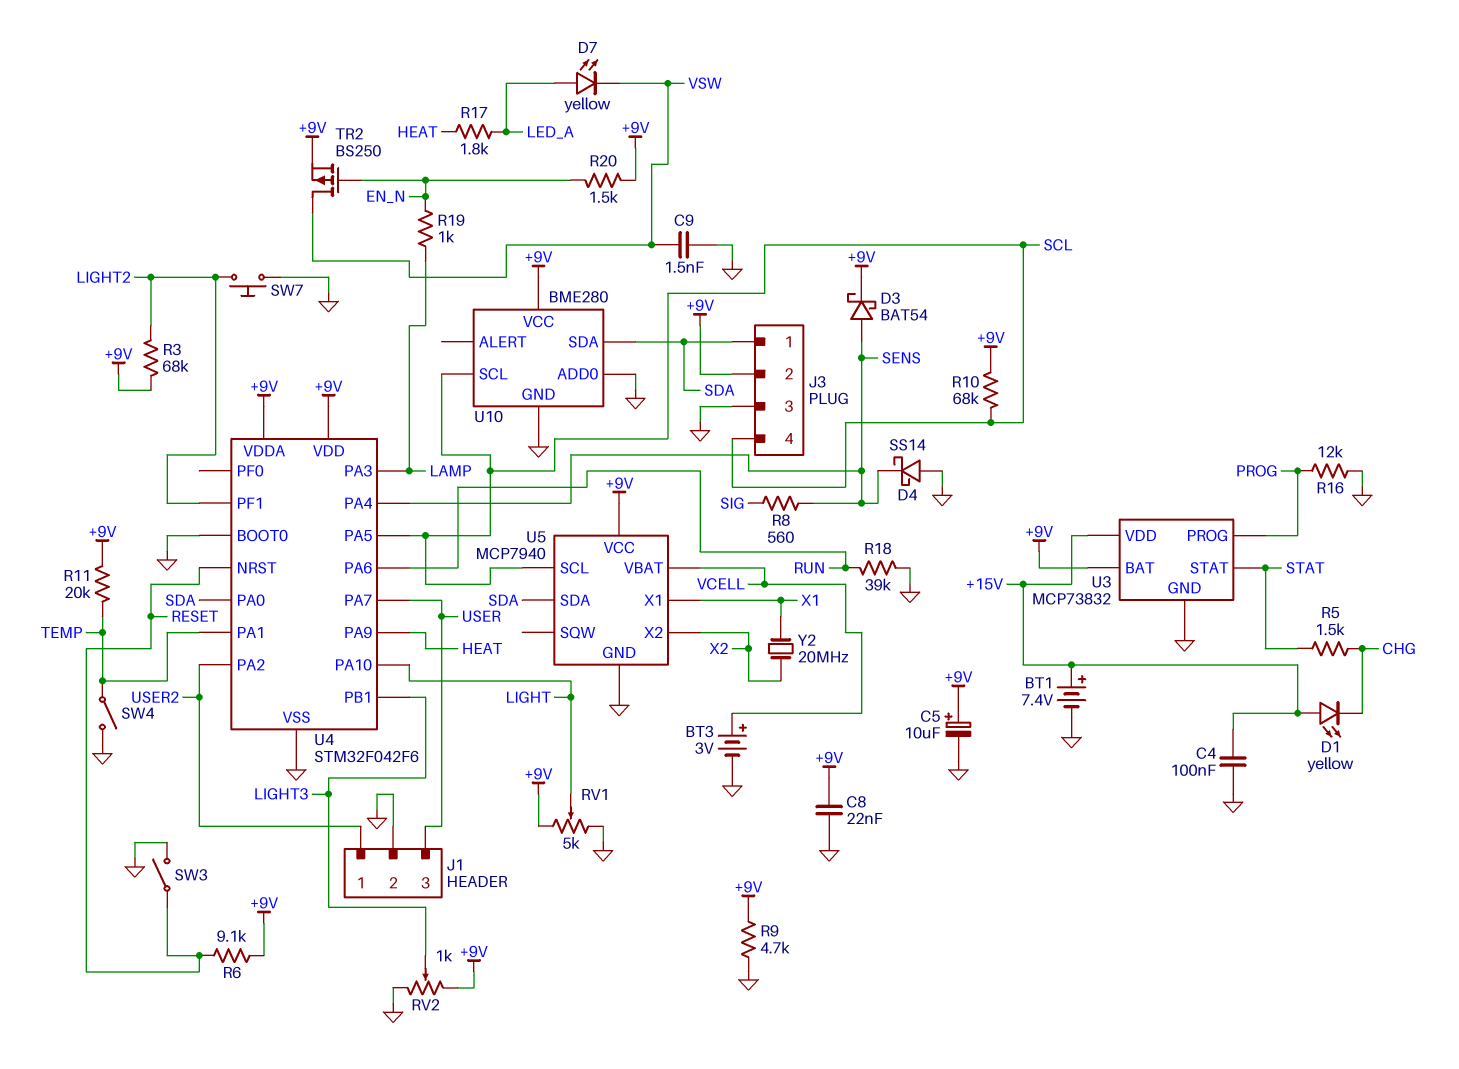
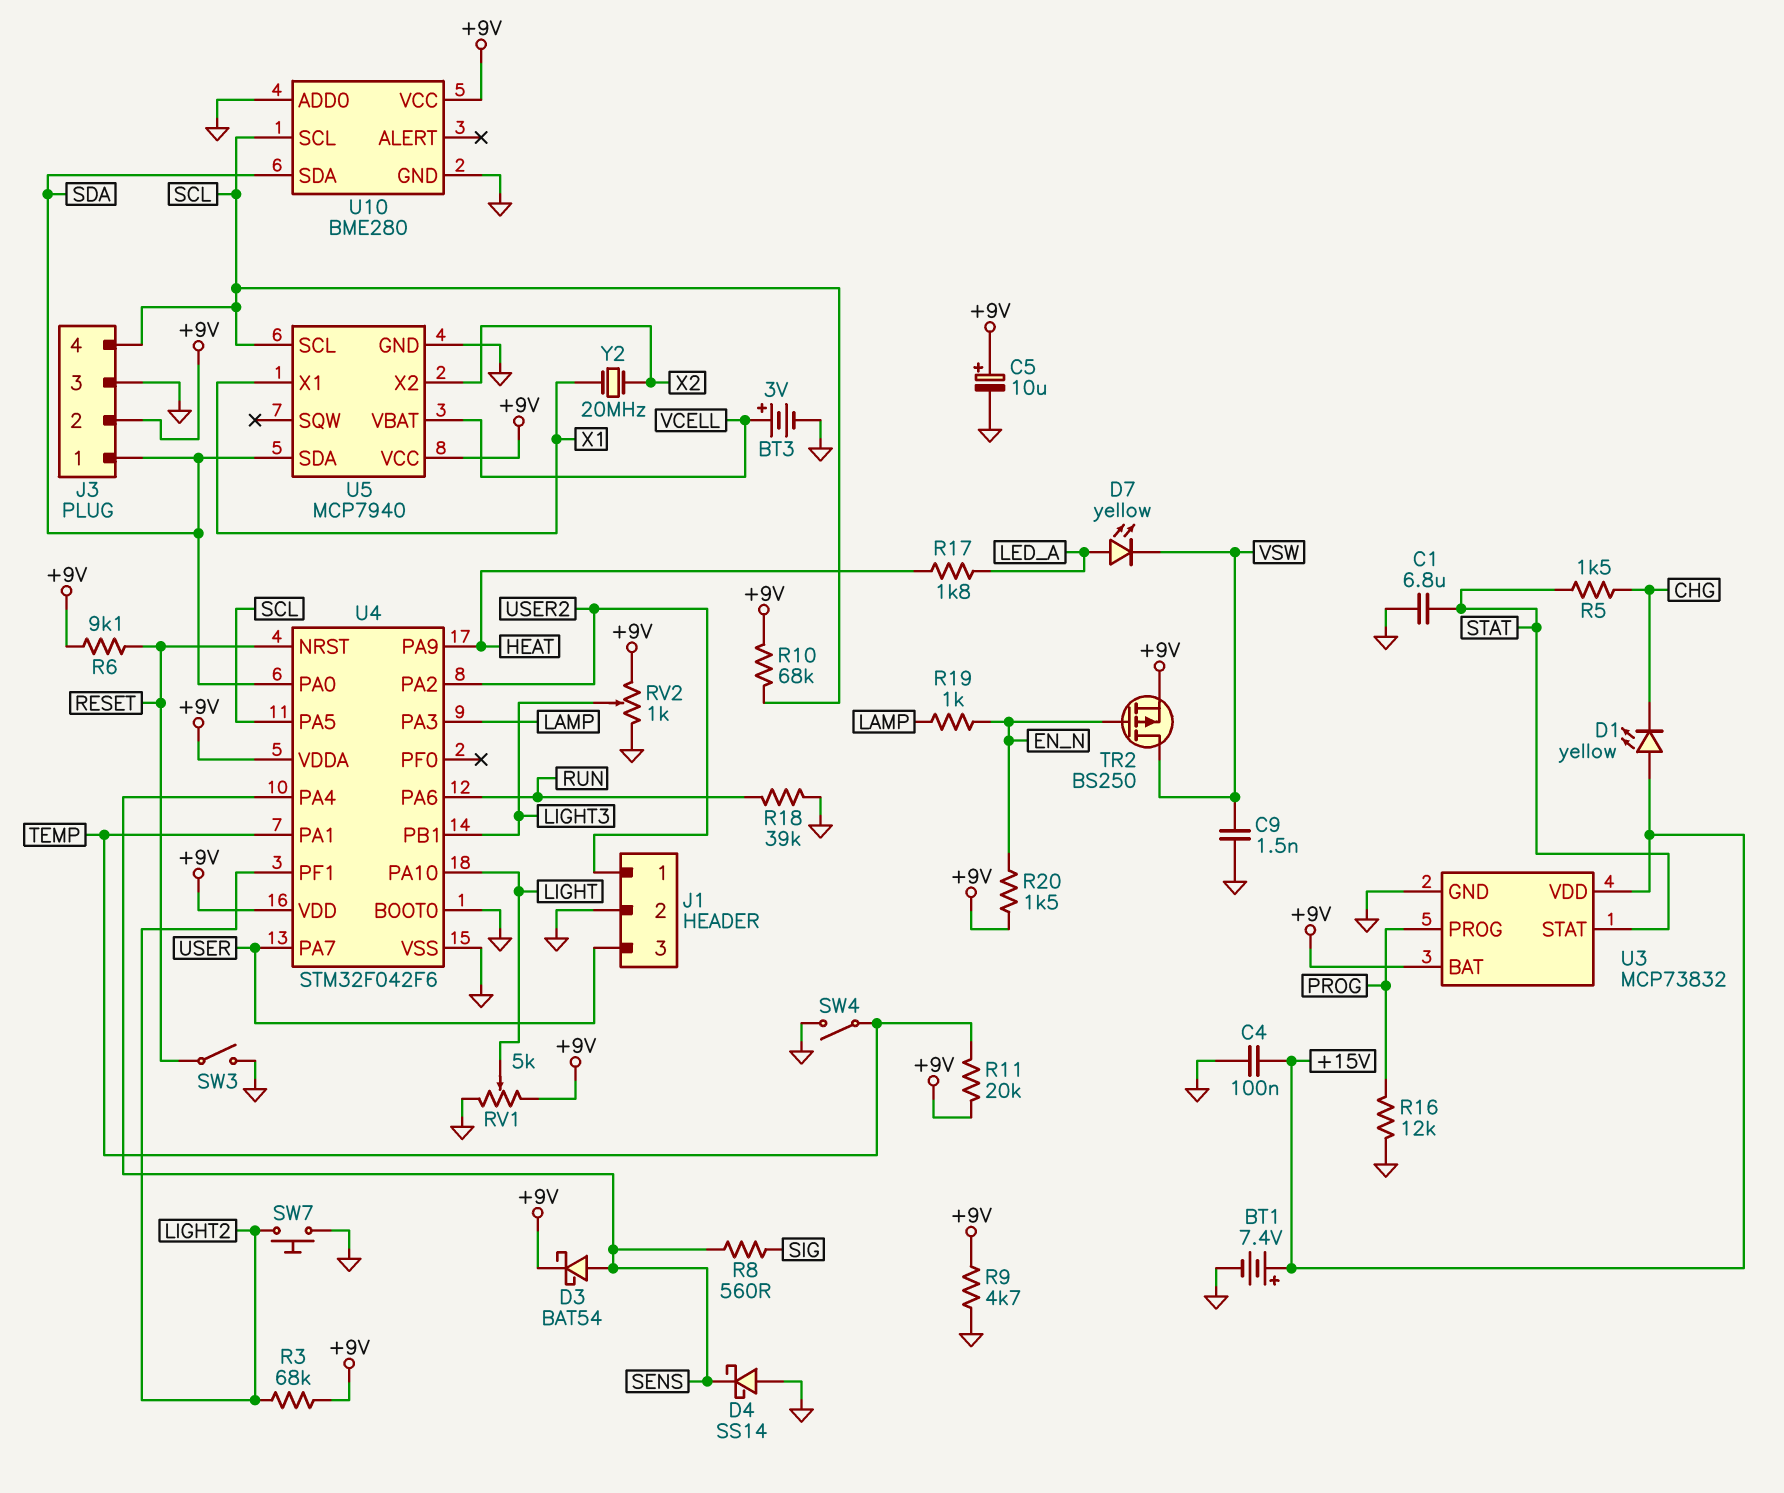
C1: none -> 6.8uF (GND, STAT)
C8: 22nF (+9V, GND) -> none

